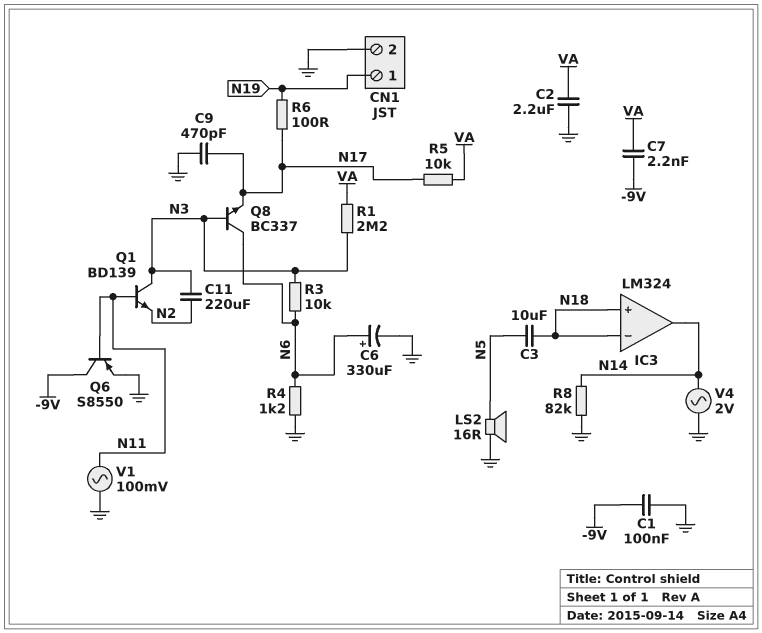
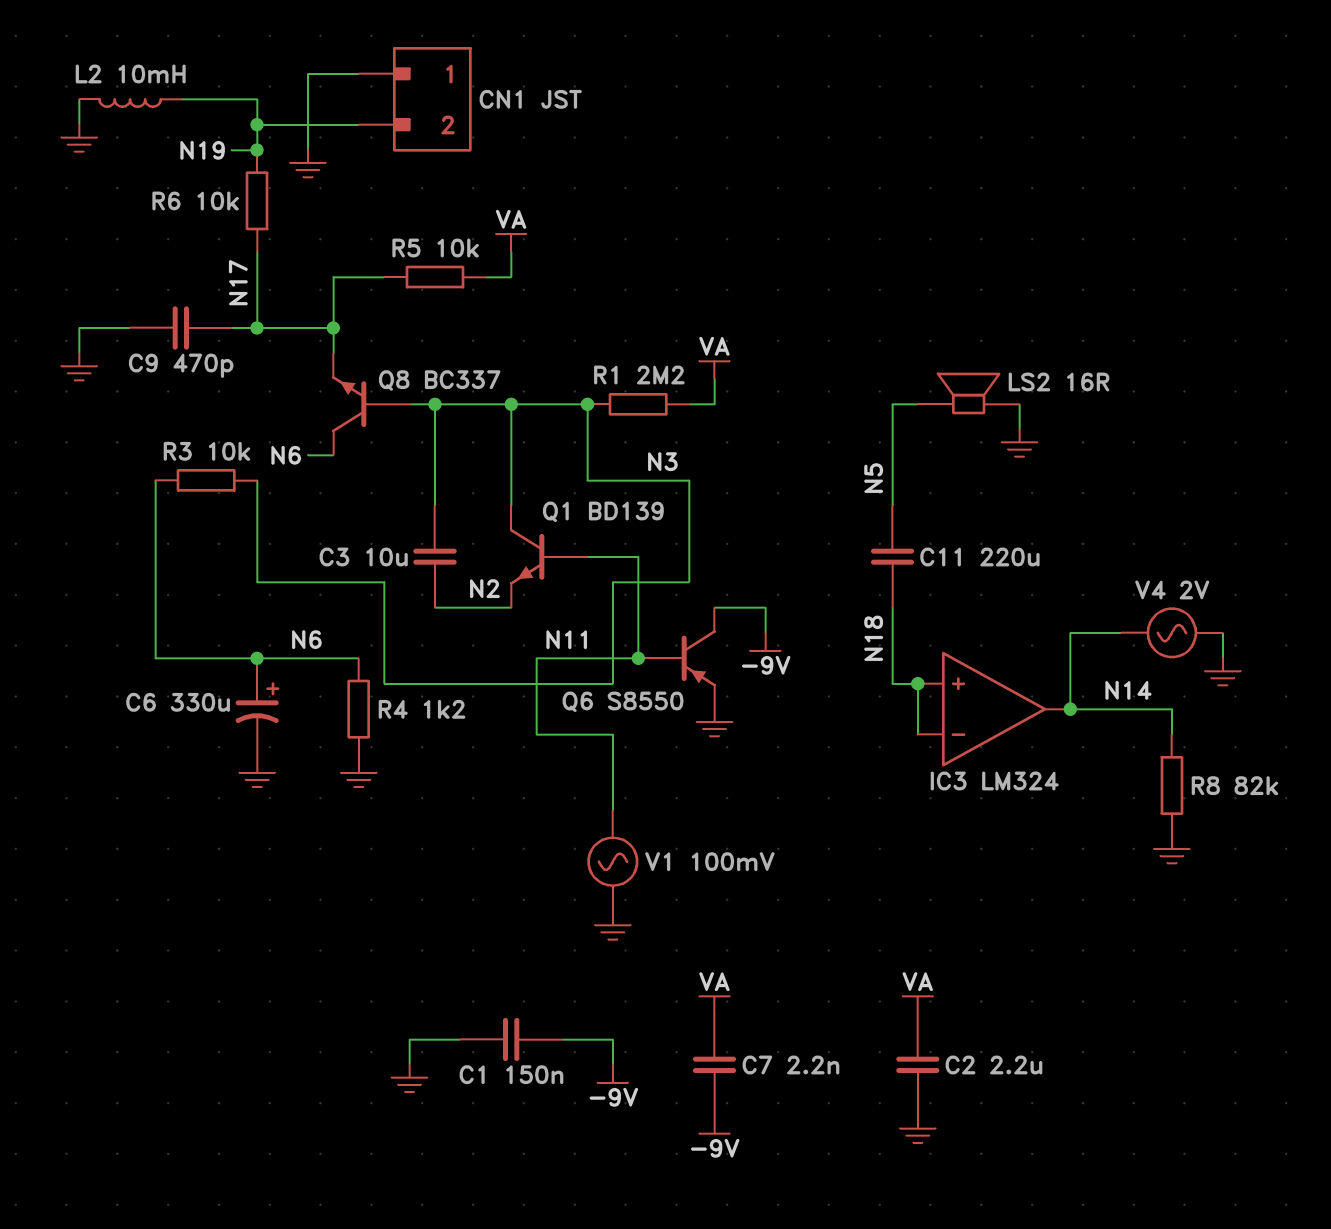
C1: 100nF (-9V, GND) -> 150nF (-9V, GND)
C3: 10uF (N5, N18) -> 10uF (N2, N3)
C11: 220uF (N2, N3) -> 220uF (N5, N18)
CN1 pin 1: N19 -> GND
CN1 pin 2: GND -> N19
L2: none -> 10mH (GND, N19)
R6: 100 (N17, N19) -> 10k (N17, N19)

